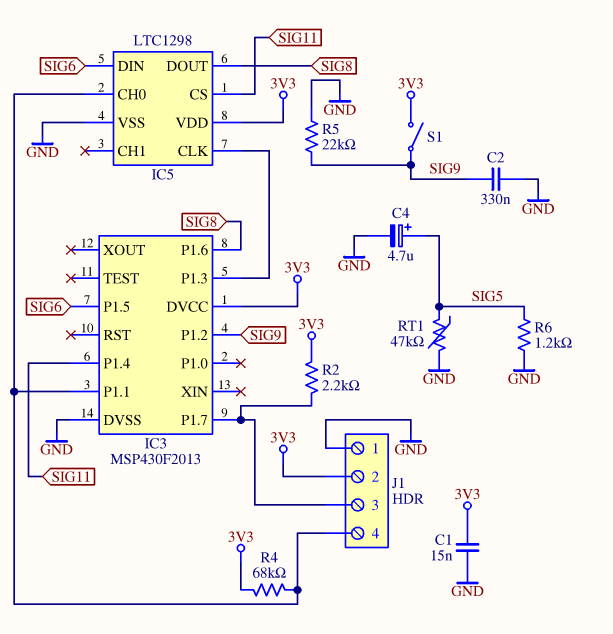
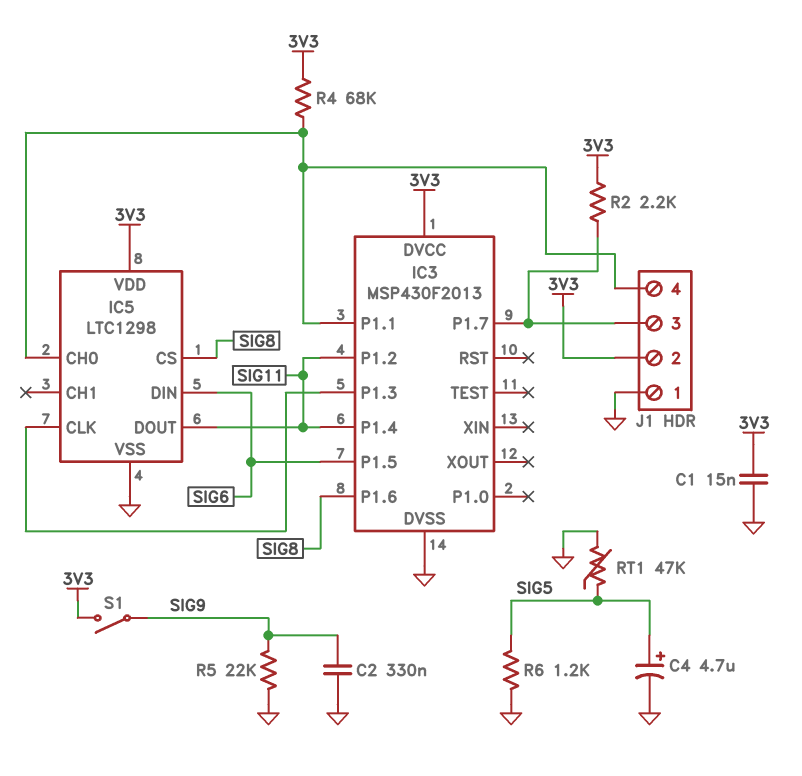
IC3 pin P1.2: SIG9 -> SIG11
IC5 pin CS: SIG11 -> SIG8
IC5 pin DOUT: SIG8 -> SIG11

